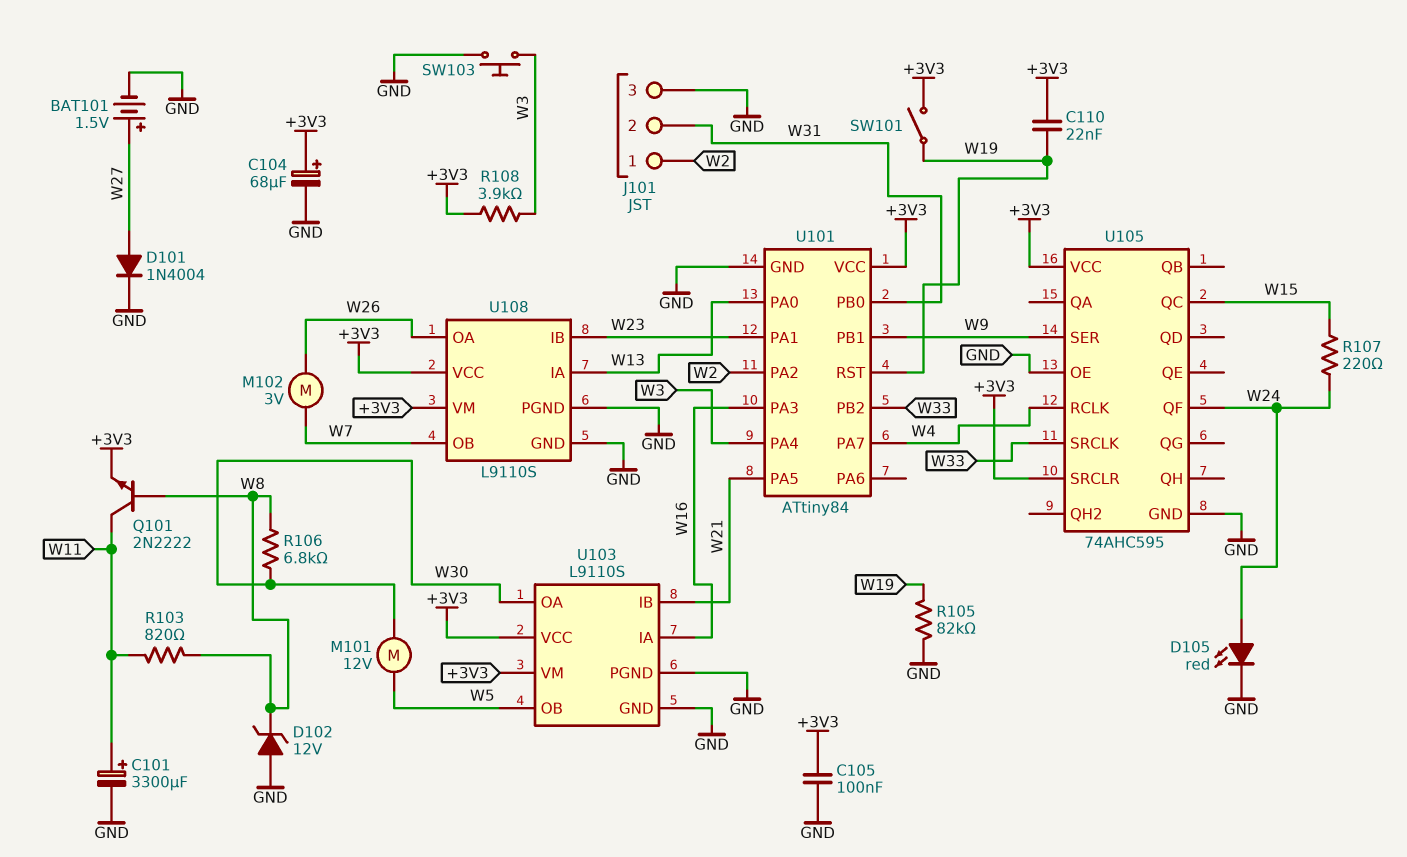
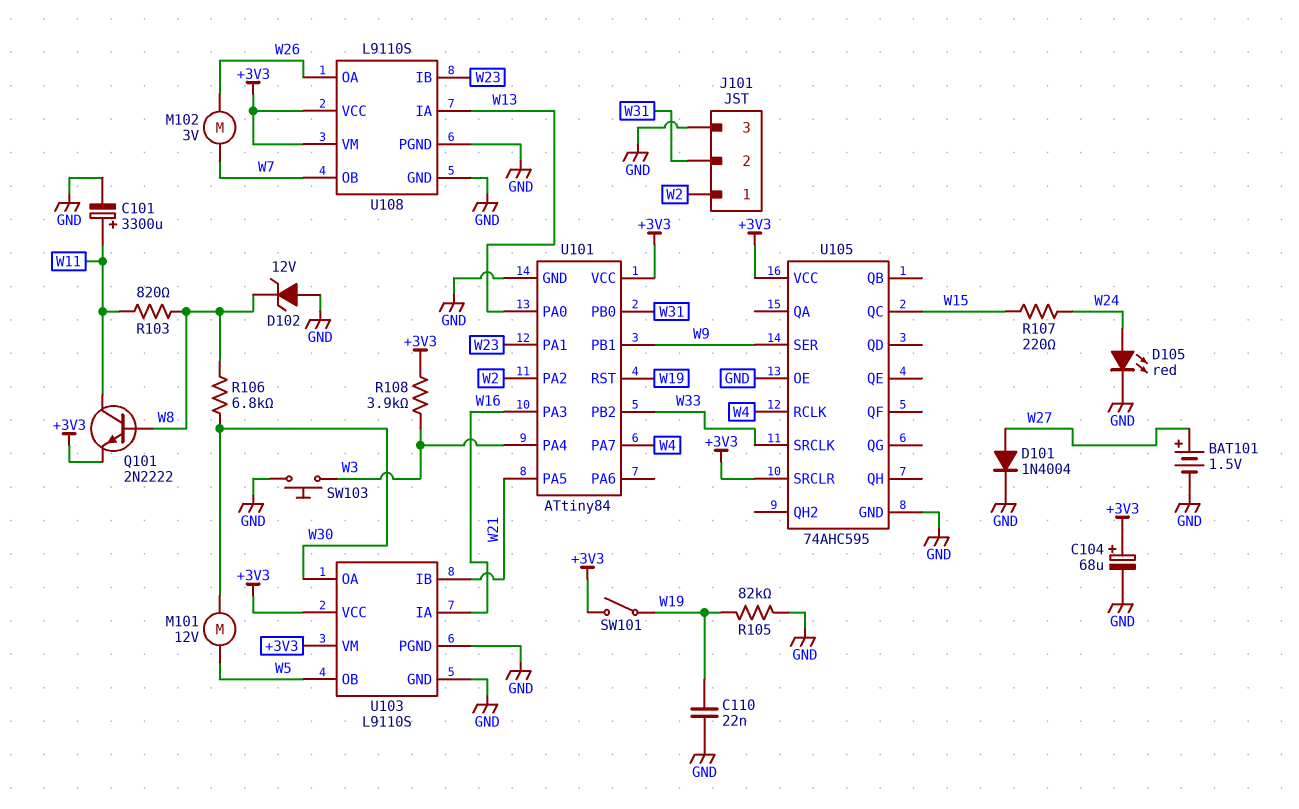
C105: 100nF (+3V3, GND) -> none
C110: 22nF (+3V3, W19) -> 22nF (GND, W19)
U105 pin QF: W24 -> none

